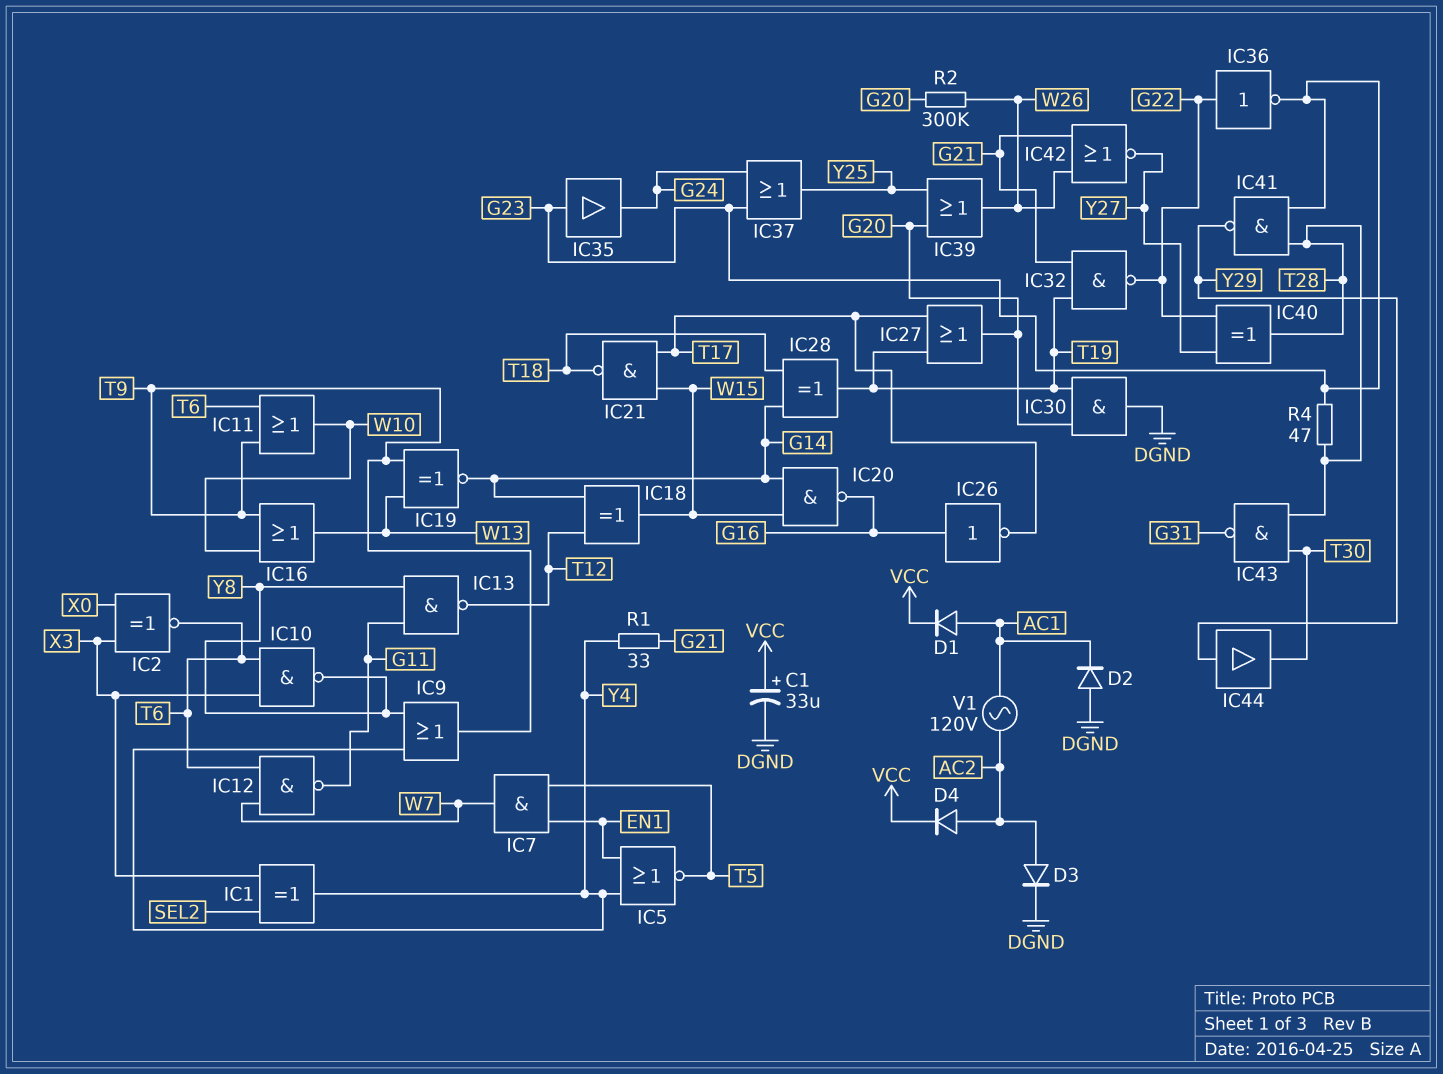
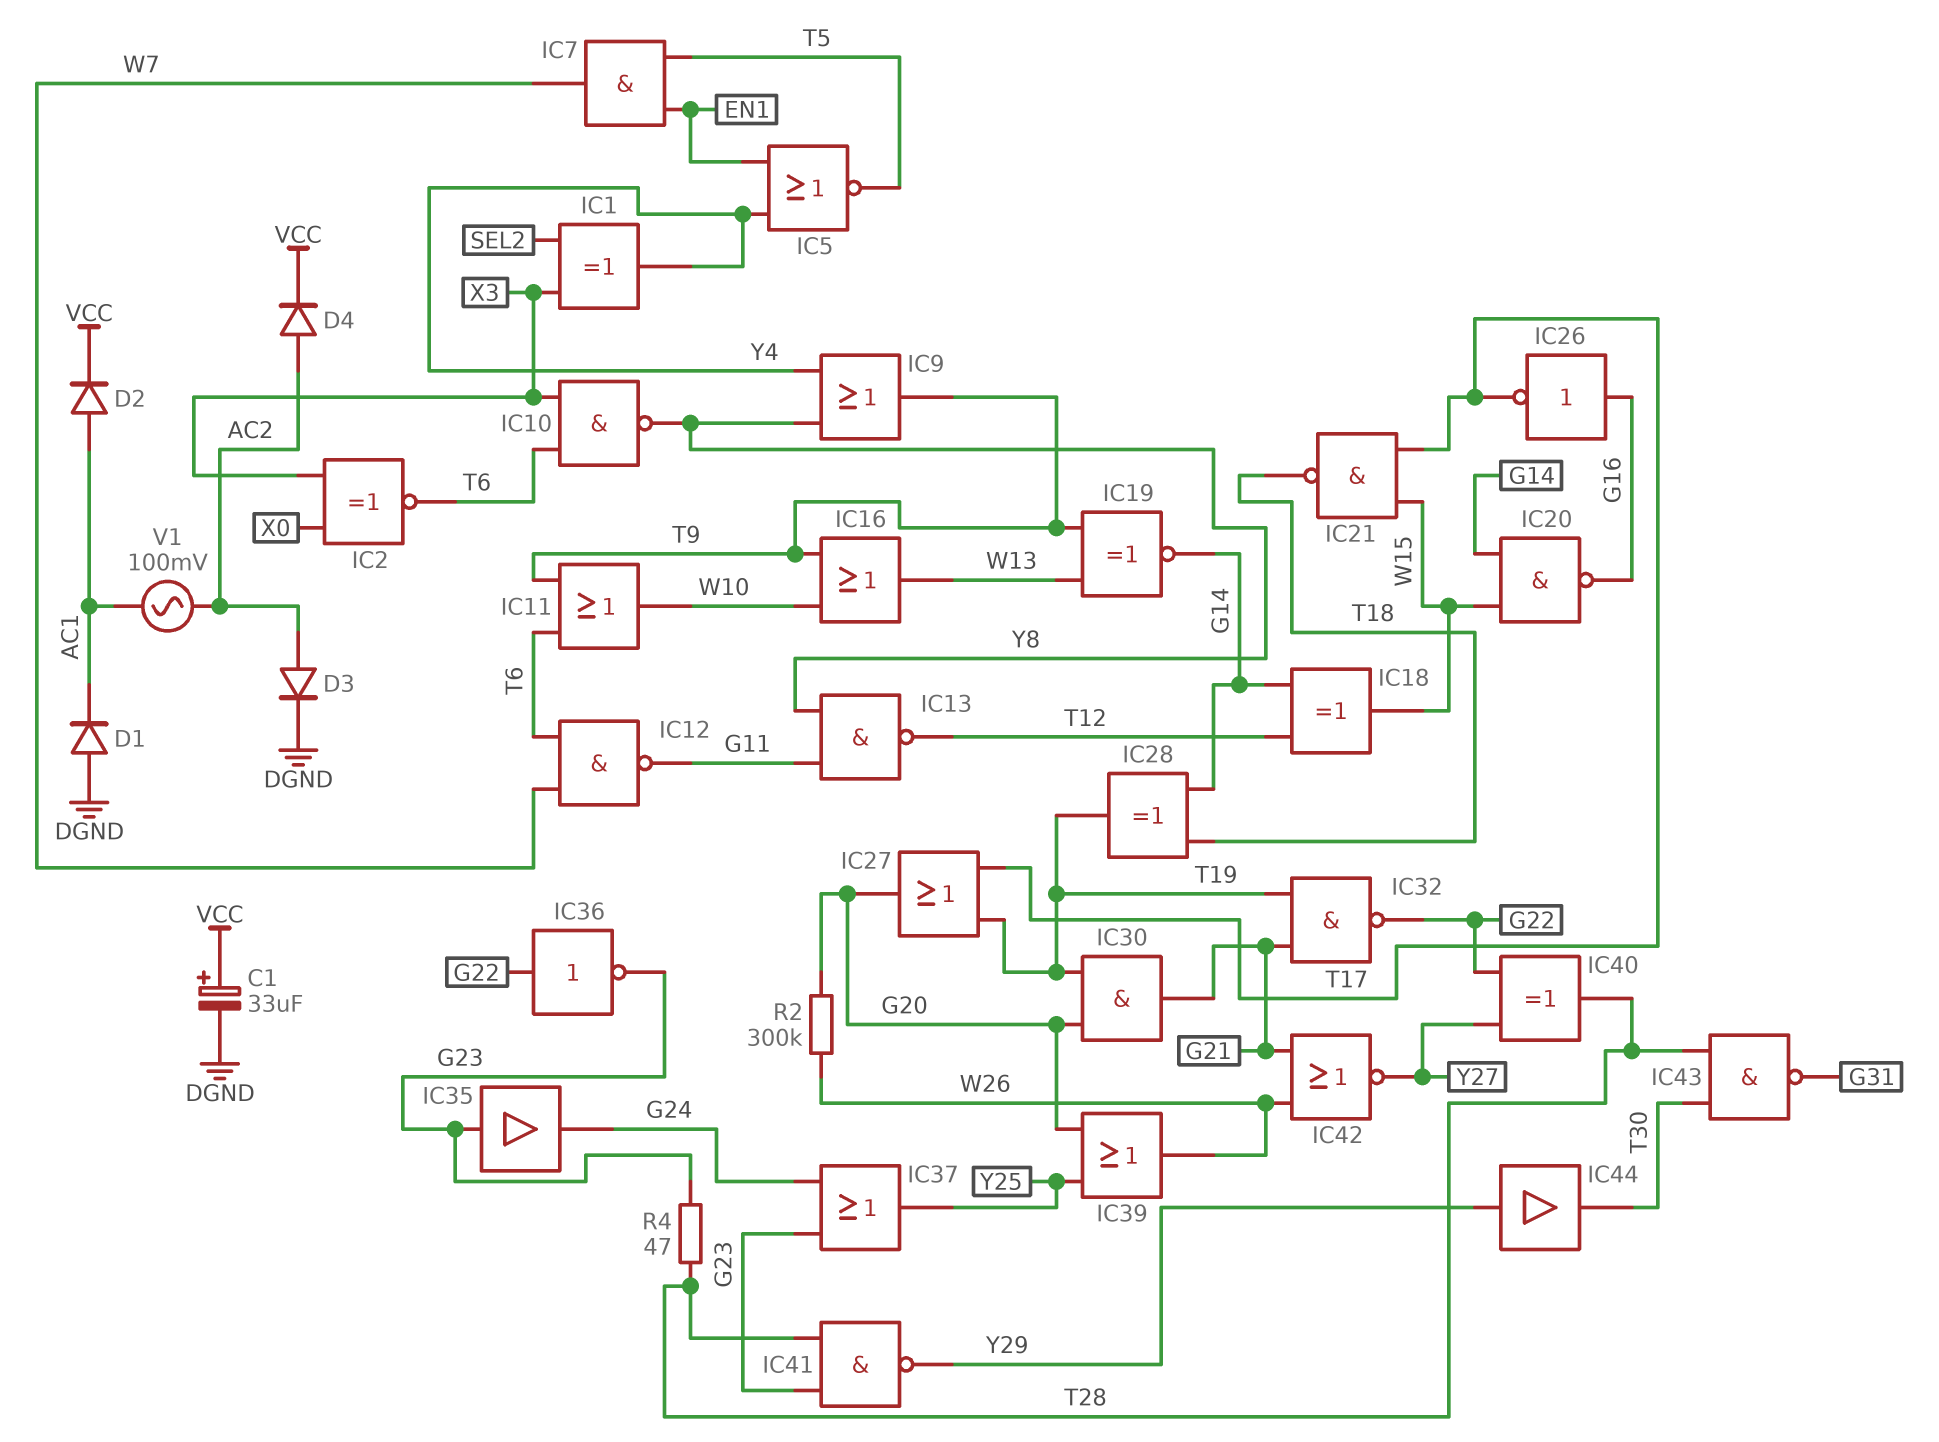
D1: diode (A AC1, K VCC) -> diode (A DGND, K AC1)
D2: diode (A DGND, K AC1) -> diode (A AC1, K VCC)
IC30: AND (in G20, in T19, out DGND) -> AND (in G20, in T19, out G21)
R1: 33 (G21, Y4) -> none
V1: AC 120V (AC1, AC2) -> AC 100mV (AC1, AC2)

